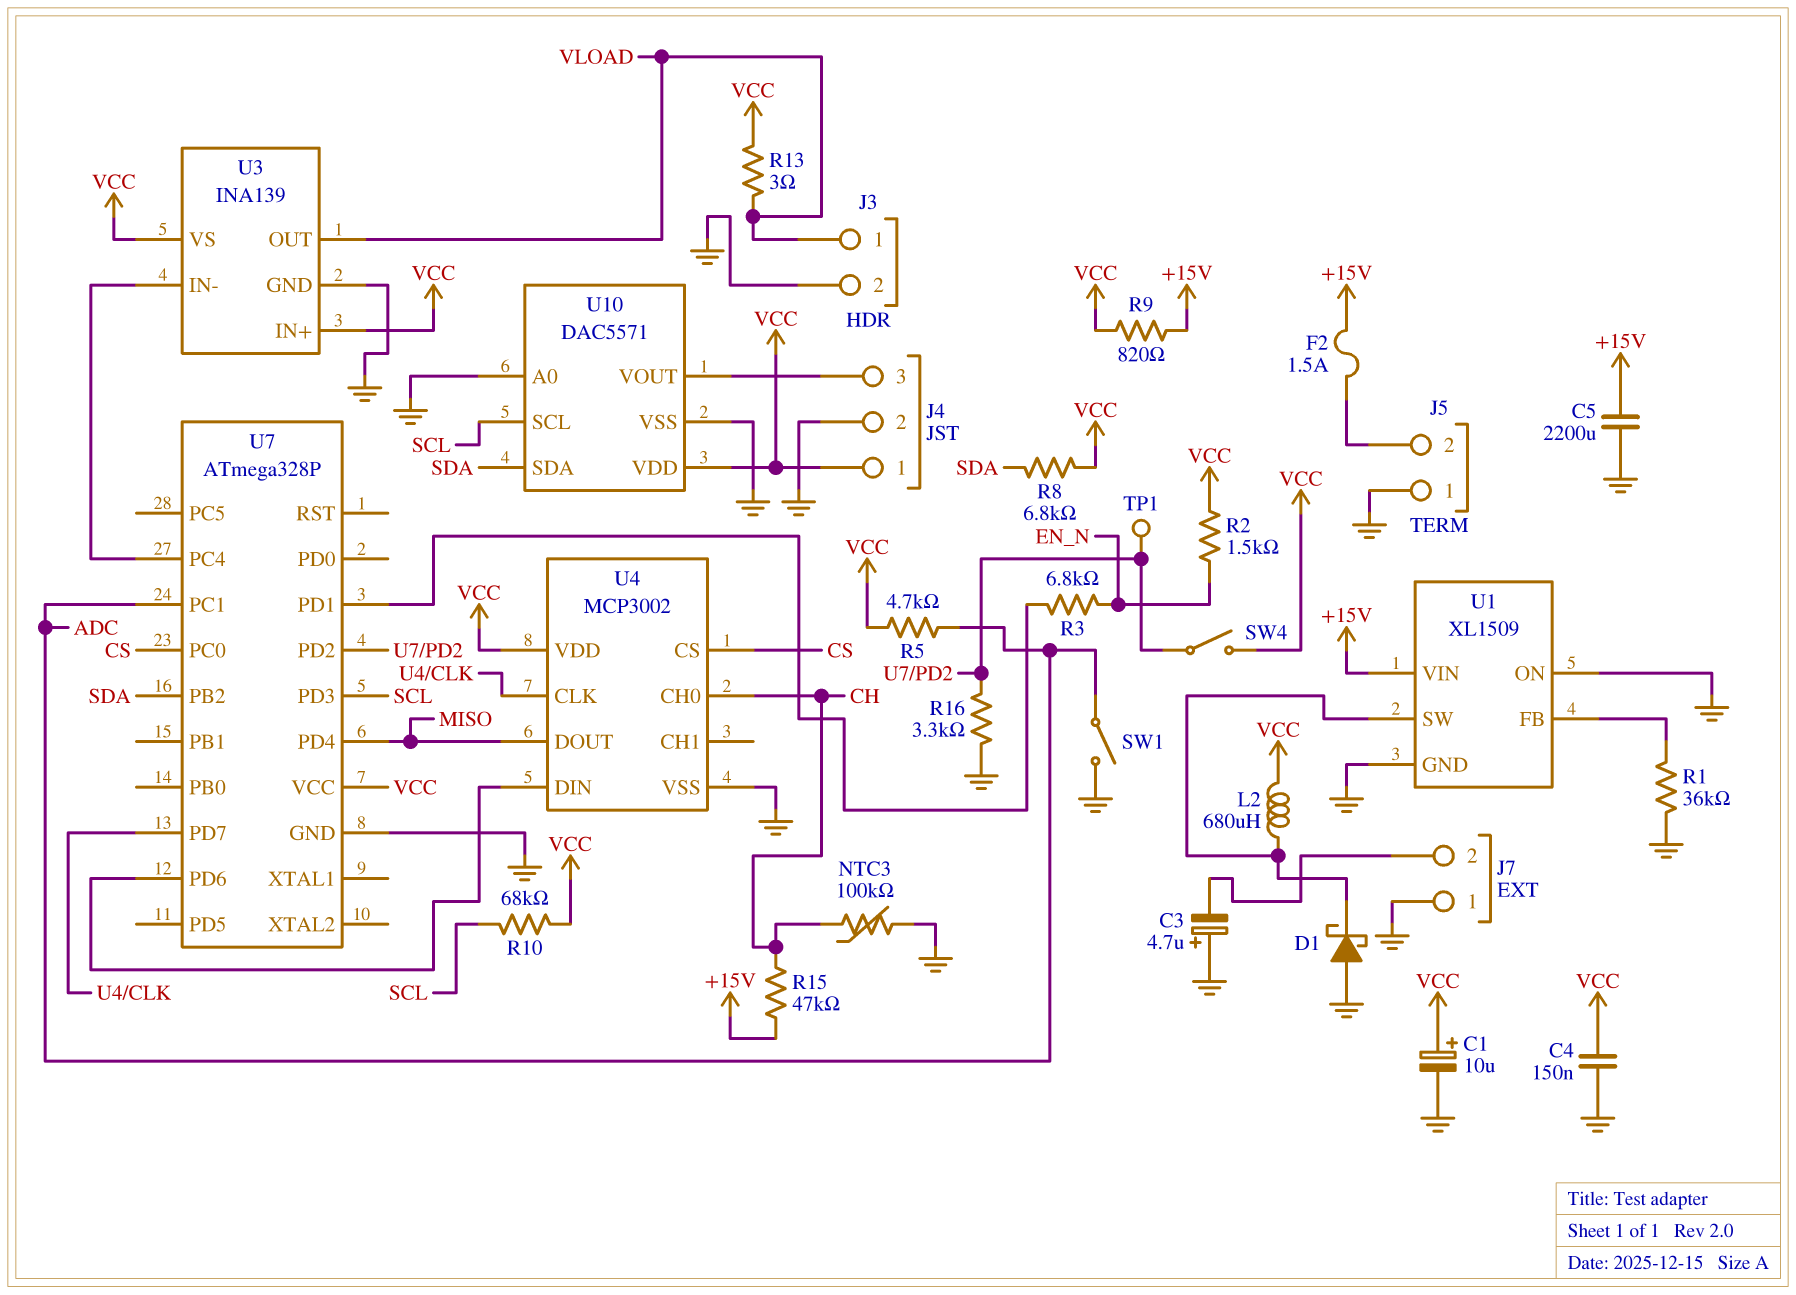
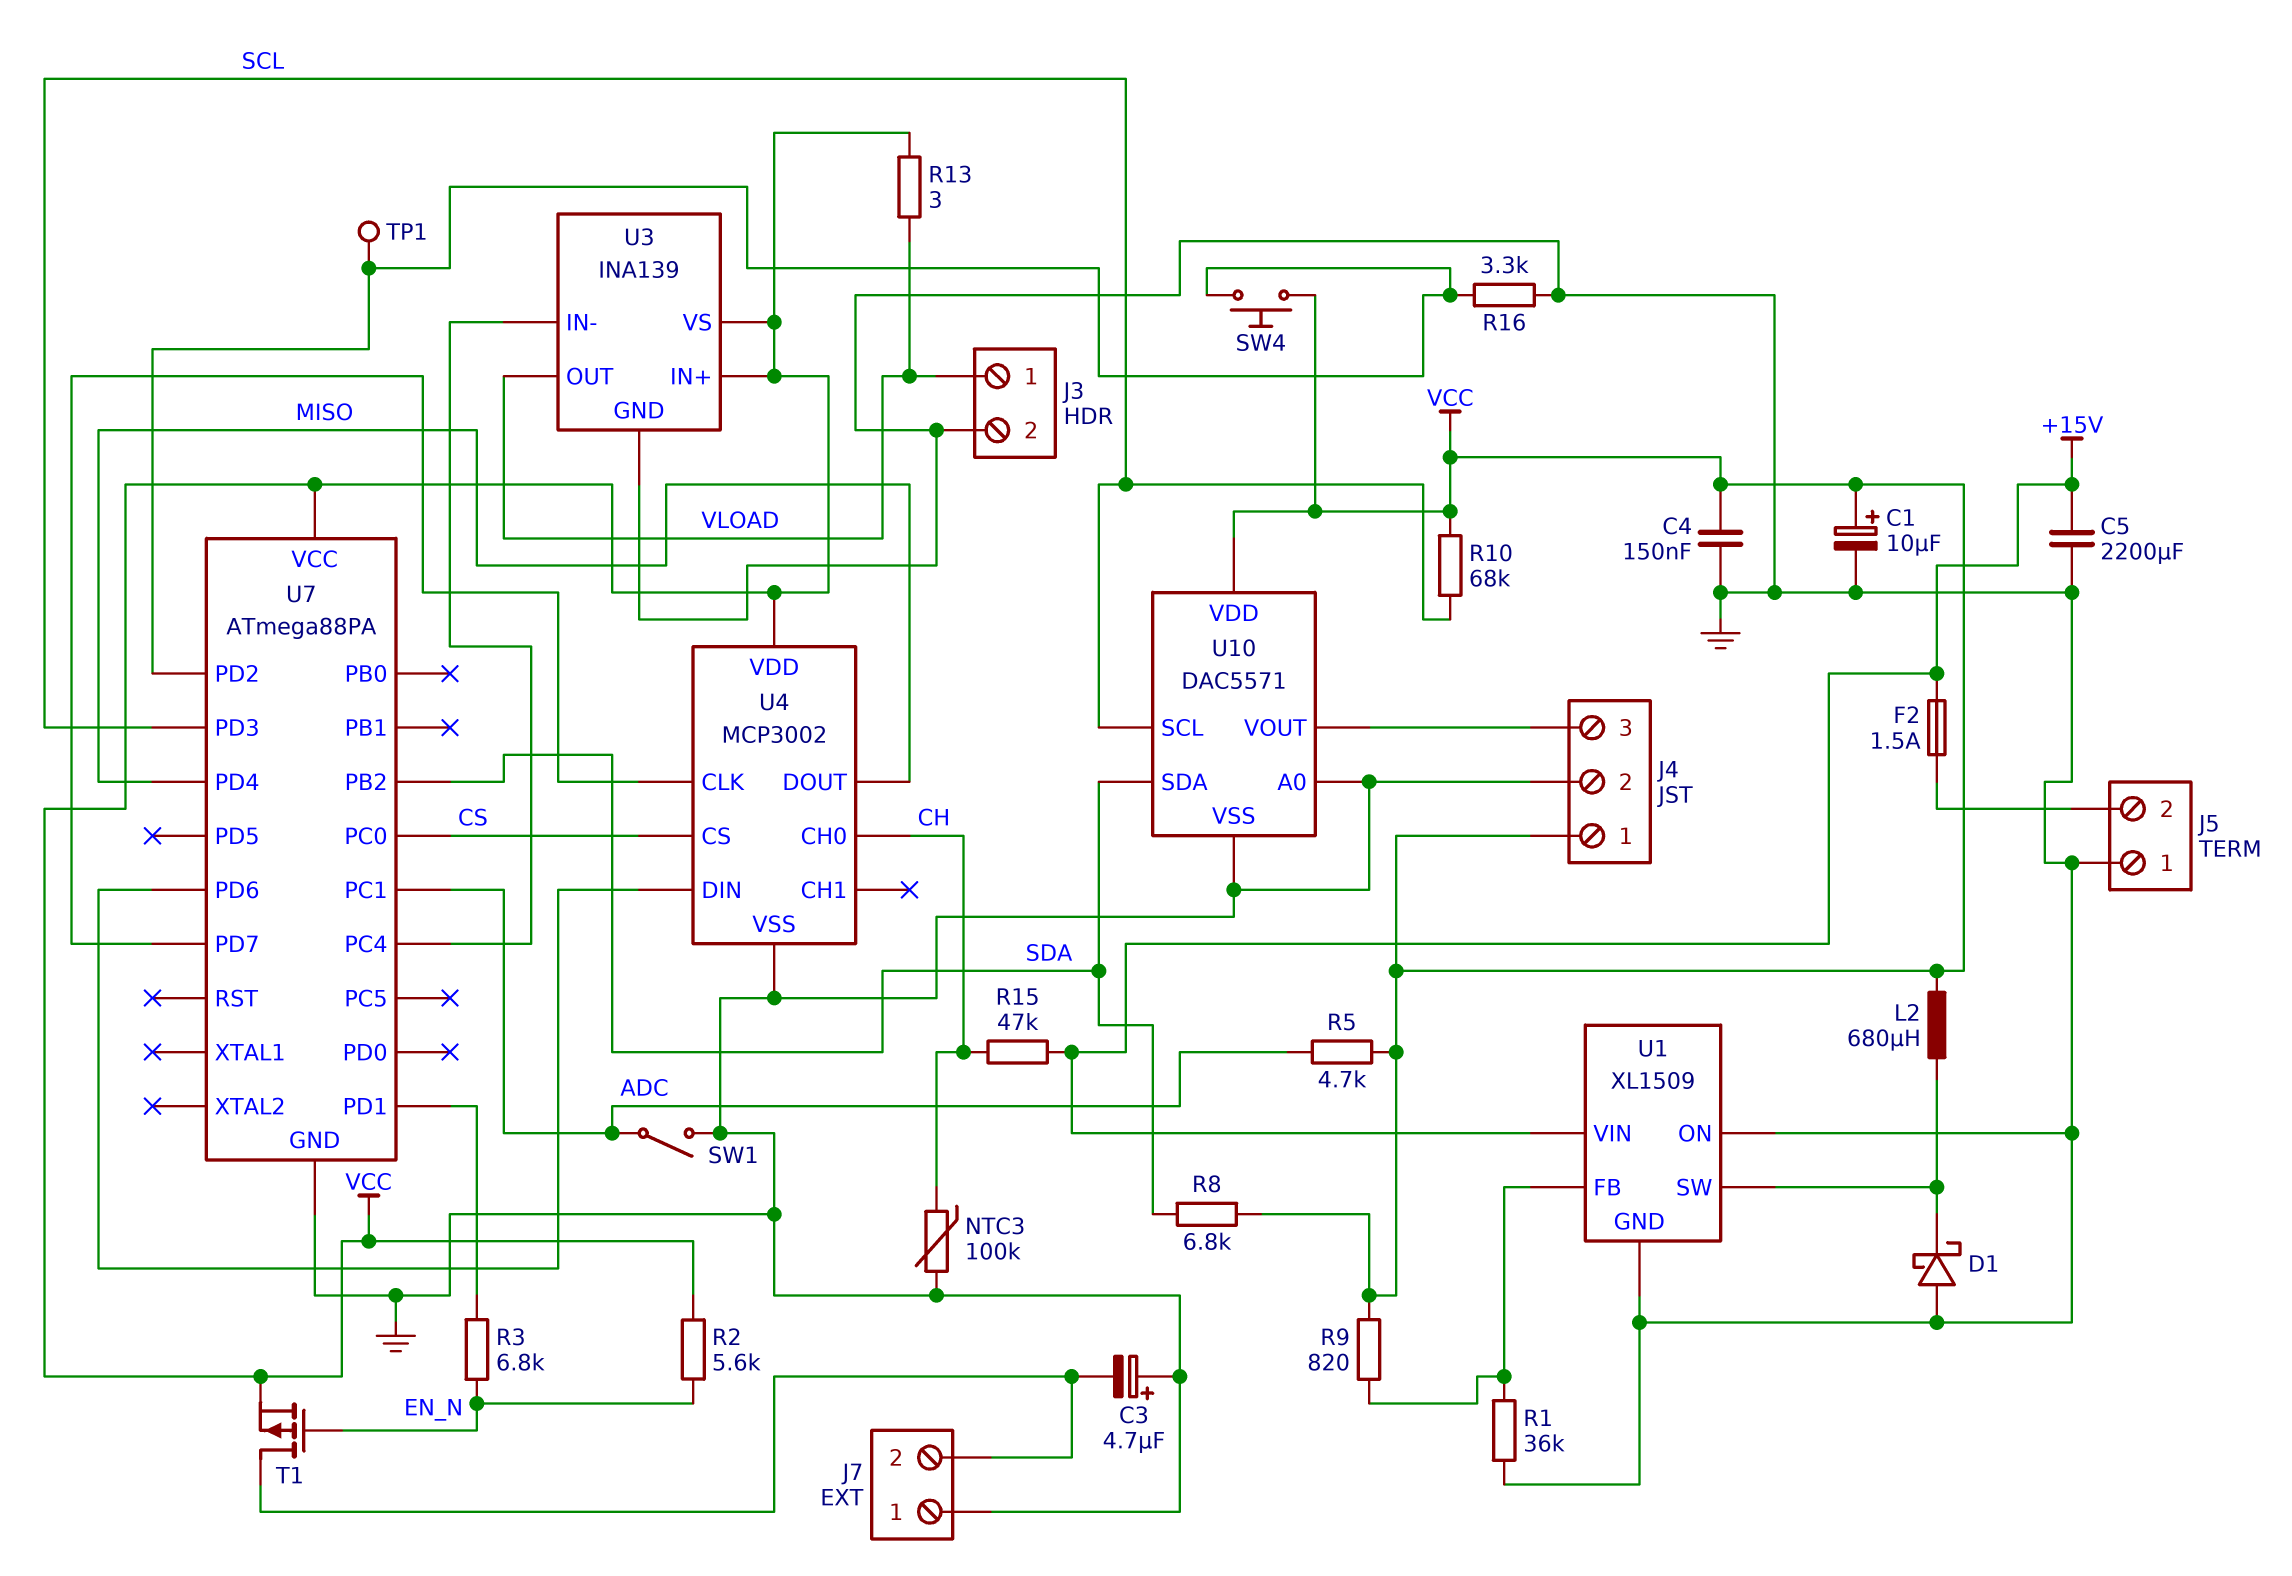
R2: 1.5k (EN_N, VCC) -> 5.6k (EN_N, VCC)
R9: 820 (+15V, VCC) -> 820 (U1/FB, VCC)
SW4: switch (U7/PD2, VCC) -> button (U7/PD2, VCC)
T1: none -> PMOS (G EN_N, D J7/2, S VCC)
U7: ATmega328P -> ATmega88PA

